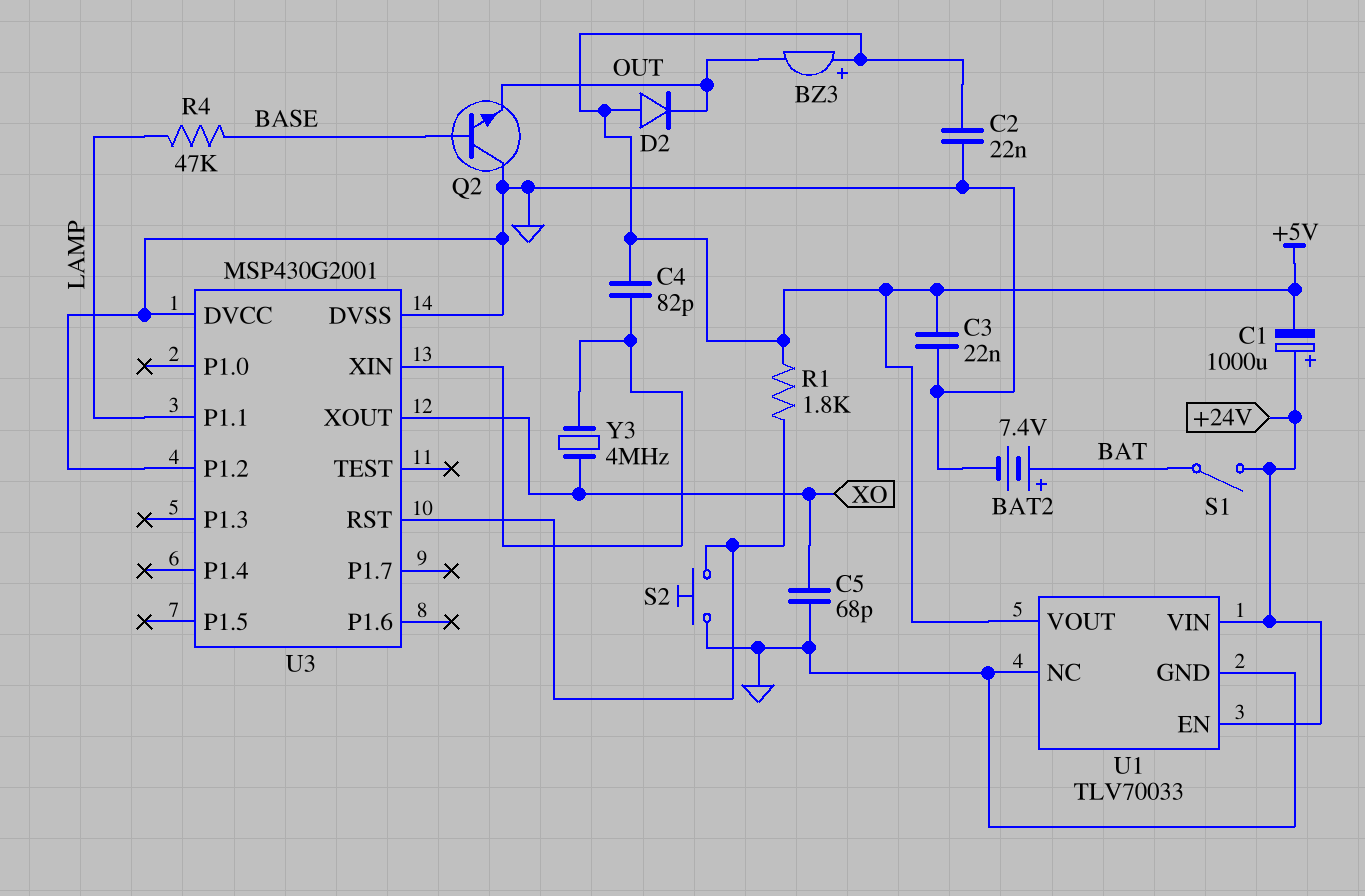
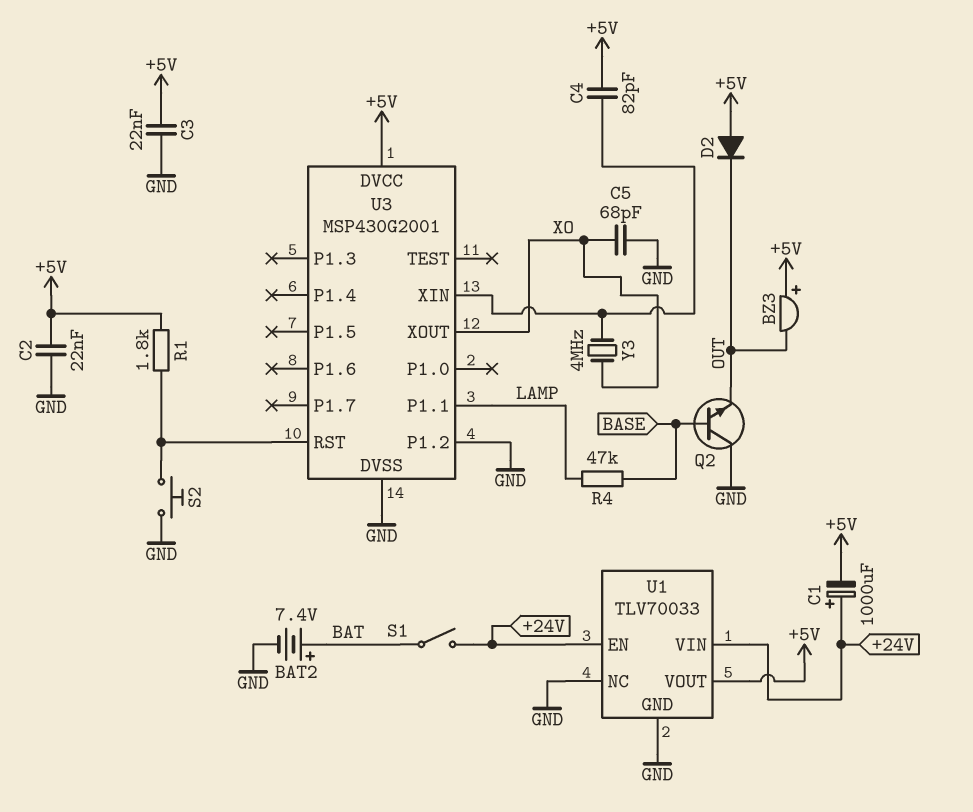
U3 pin DVCC: GND -> +5V

